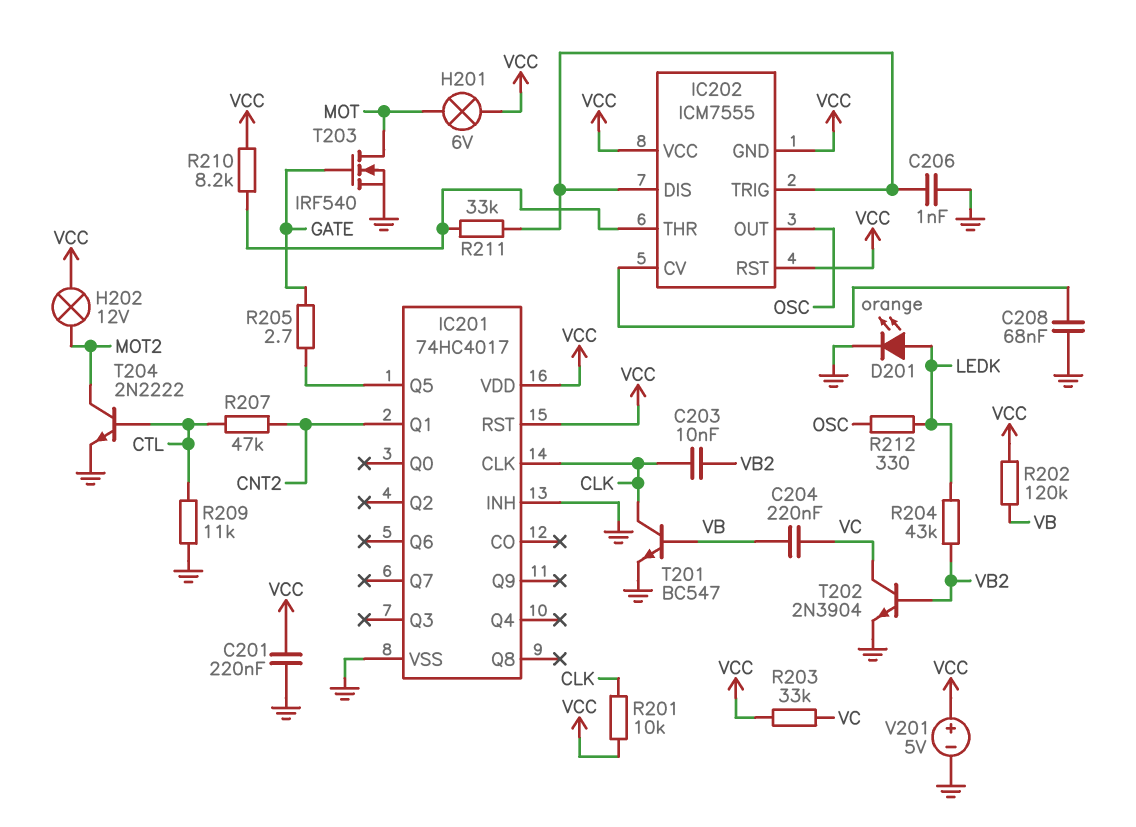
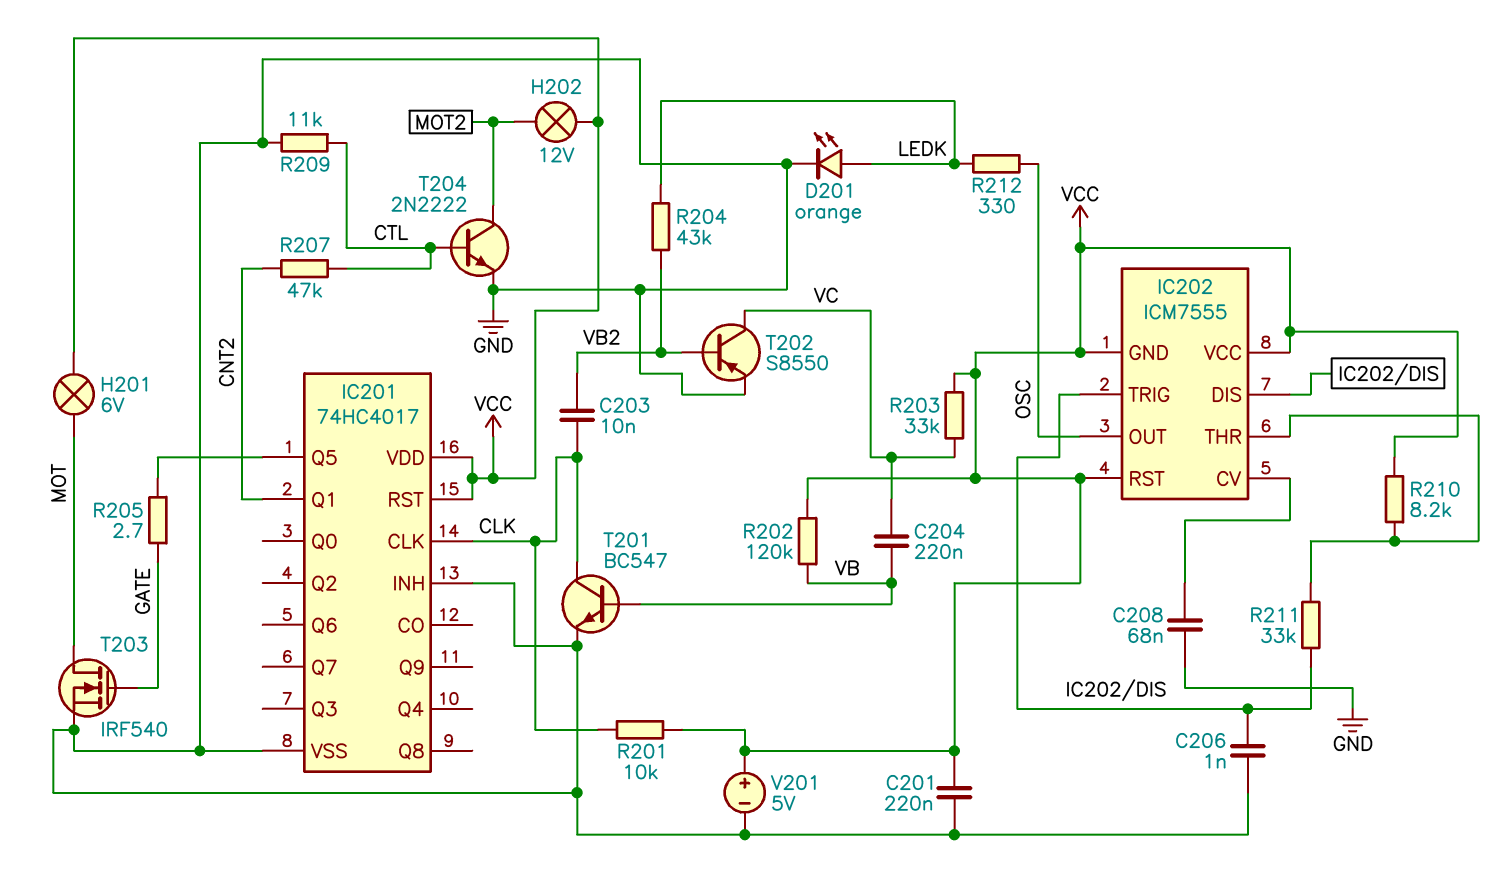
T202: NPN 2N3904 (B VB2, C VC, E GND) -> PNP S8550 (B VB2, C VC, E GND)

